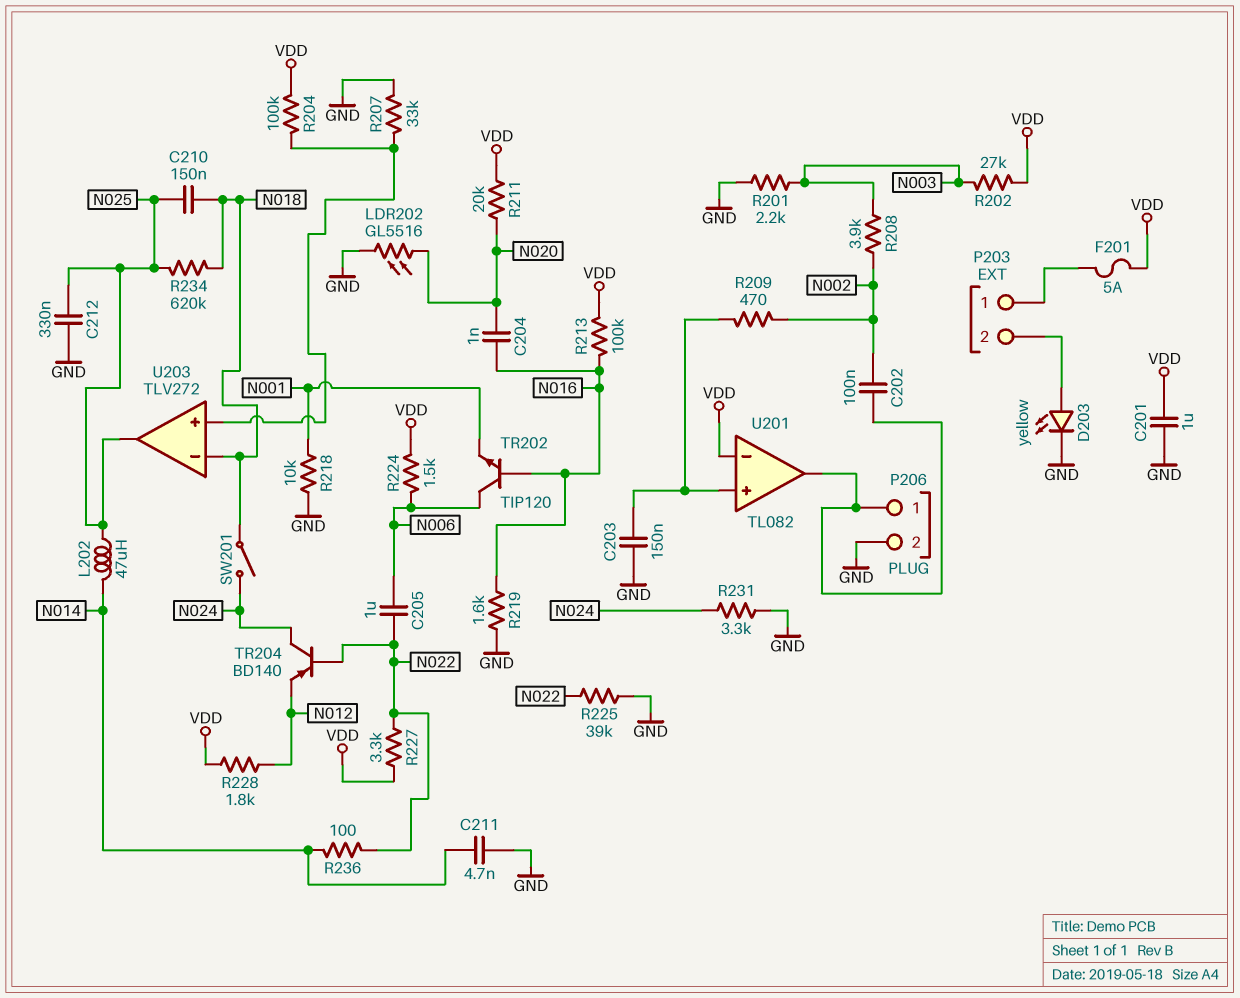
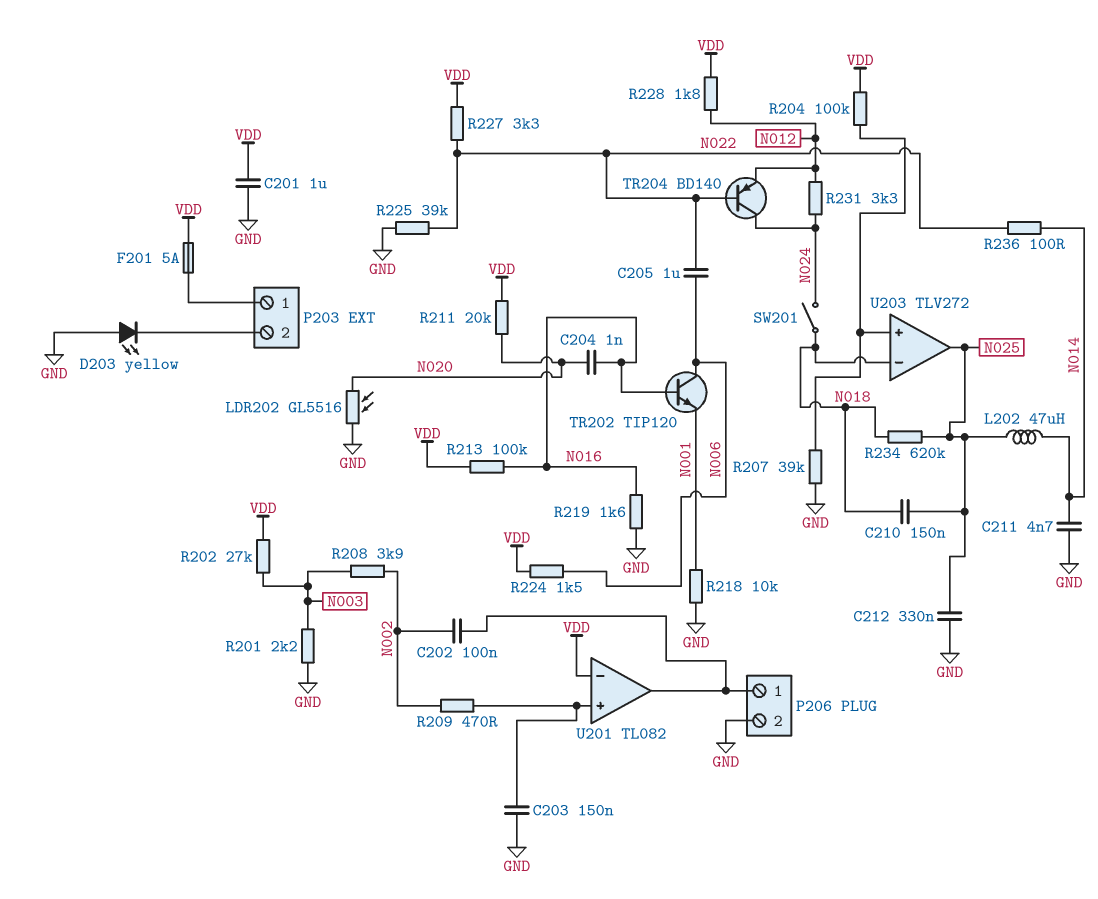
D203: LED yellow (A P203/2, K GND) -> LED yellow (A GND, K P203/2)
R207: 33k (GND, U203/in+) -> 39k (GND, U203/in+)
R231: 3.3k (GND, N024) -> 3.3k (N012, N024)

